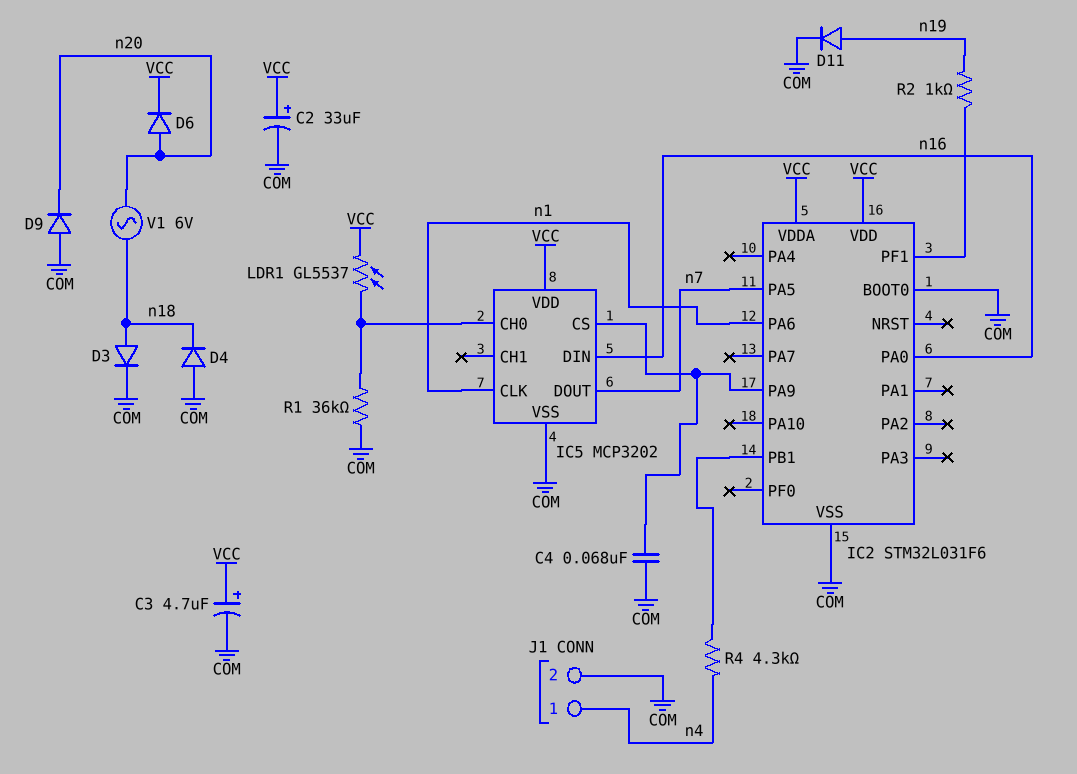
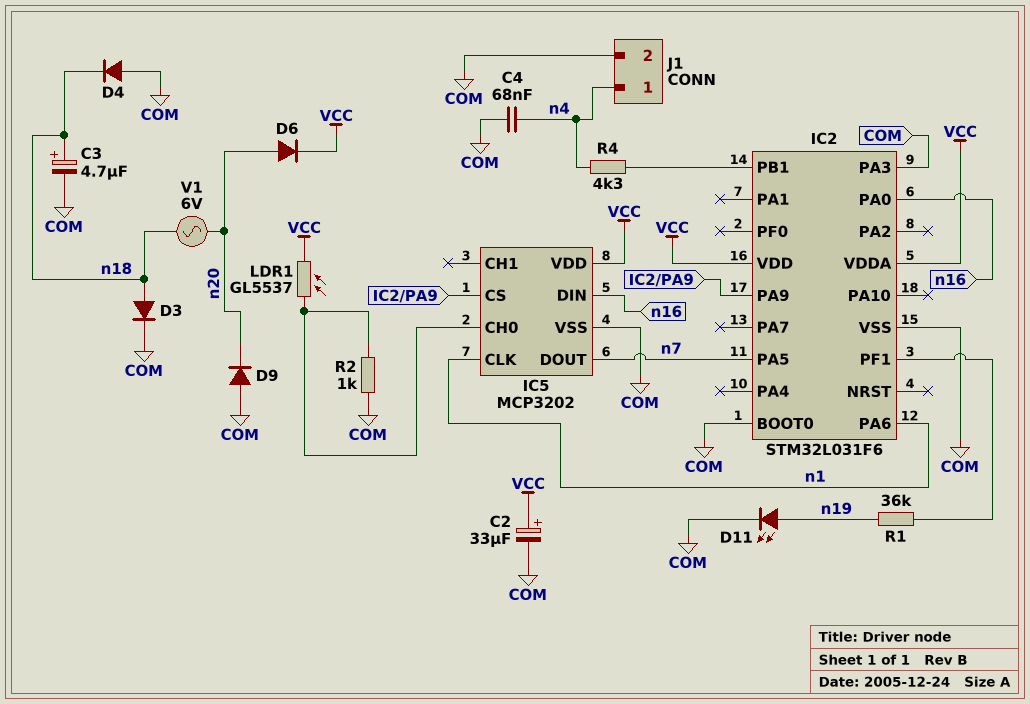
C3: 4.7uF (plus VCC, minus COM) -> 4.7uF (plus n18, minus COM)
C4: 68nF (COM, IC2/PA9) -> 68nF (COM, n4)
D11: diode (A n19, K COM) -> LED (A n19, K COM)
IC2 pin PA3: none -> COM
R1: 36k (COM, IC5/CH0) -> 36k (IC2/PF1, n19)
R2: 1k (IC2/PF1, n19) -> 1k (COM, IC5/CH0)

